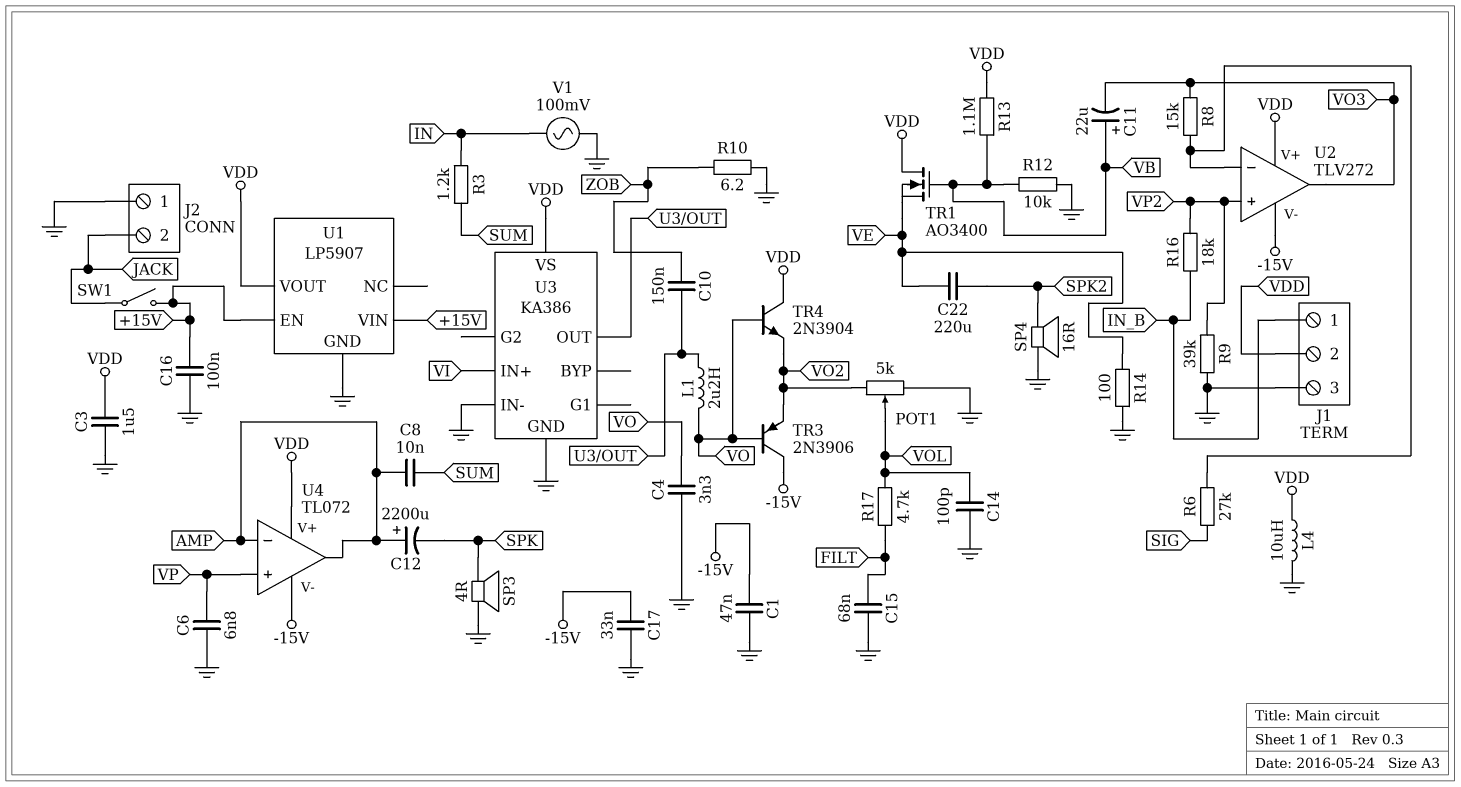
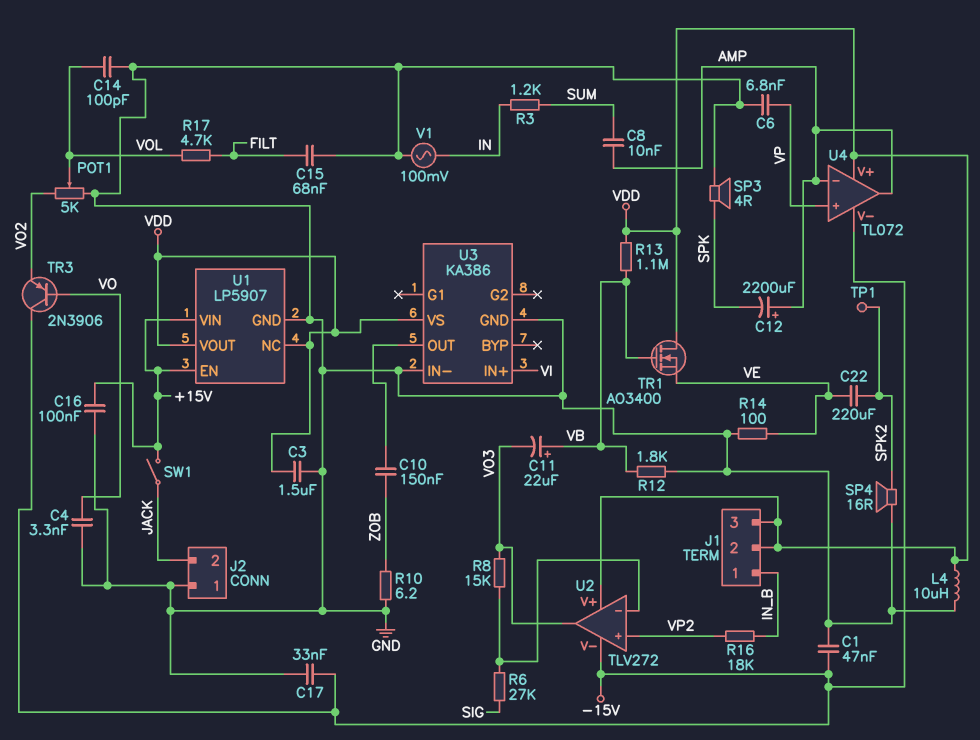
J1 pin 3: GND -> VDD
L1: 2.2uH (U3/OUT, VO) -> none
R9: 39k (GND, VP2) -> none
R12: 10k (GND, VB) -> 1.8k (GND, VB)
TP1: none -> test point (SPK2)
TR4: NPN 2N3904 (B VO, C VDD, E VO2) -> none
U1 pin NC: none -> VDD

